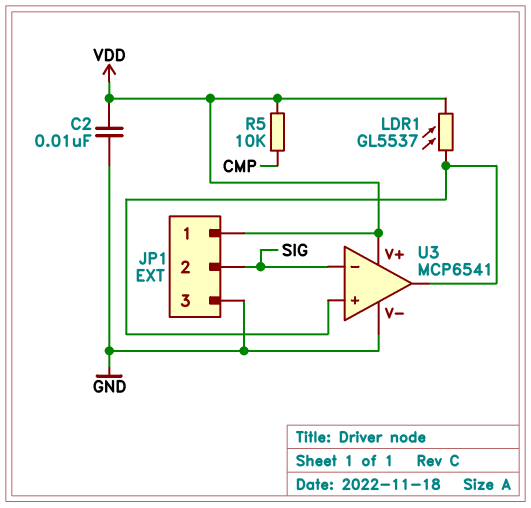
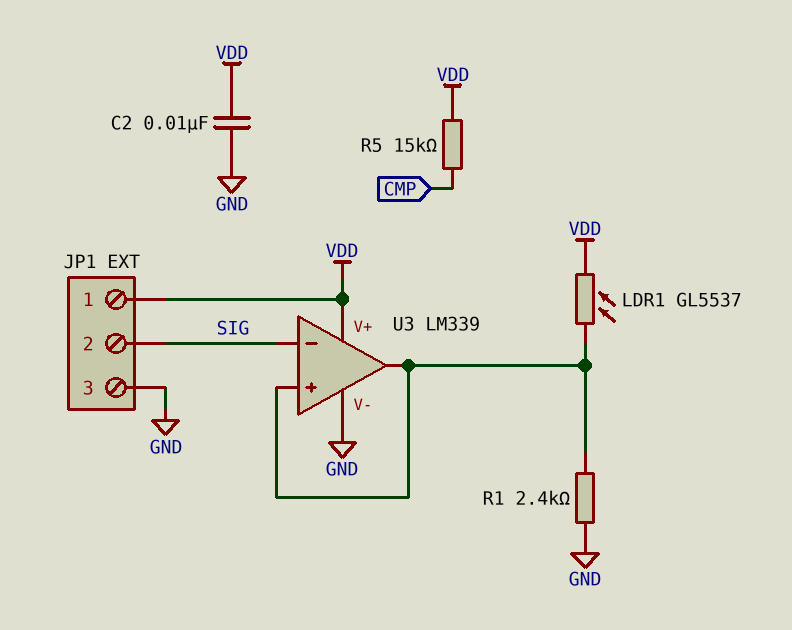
R1: none -> 2.4k (GND, U3/in+)
R5: 10k (CMP, VDD) -> 15k (CMP, VDD)
U3: MCP6541 -> LM339

